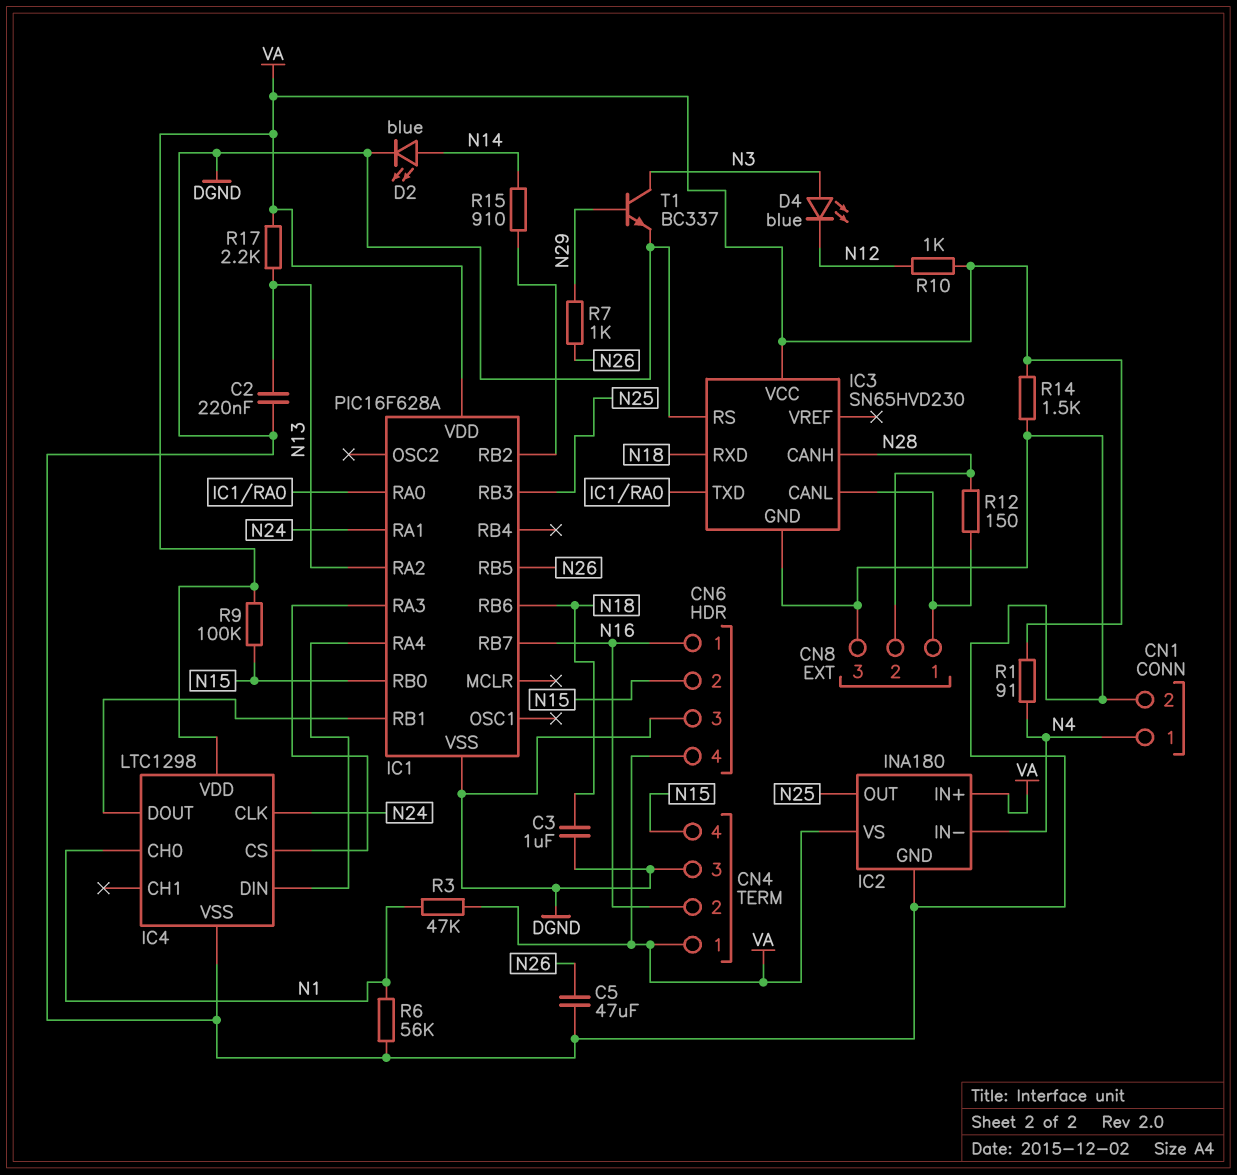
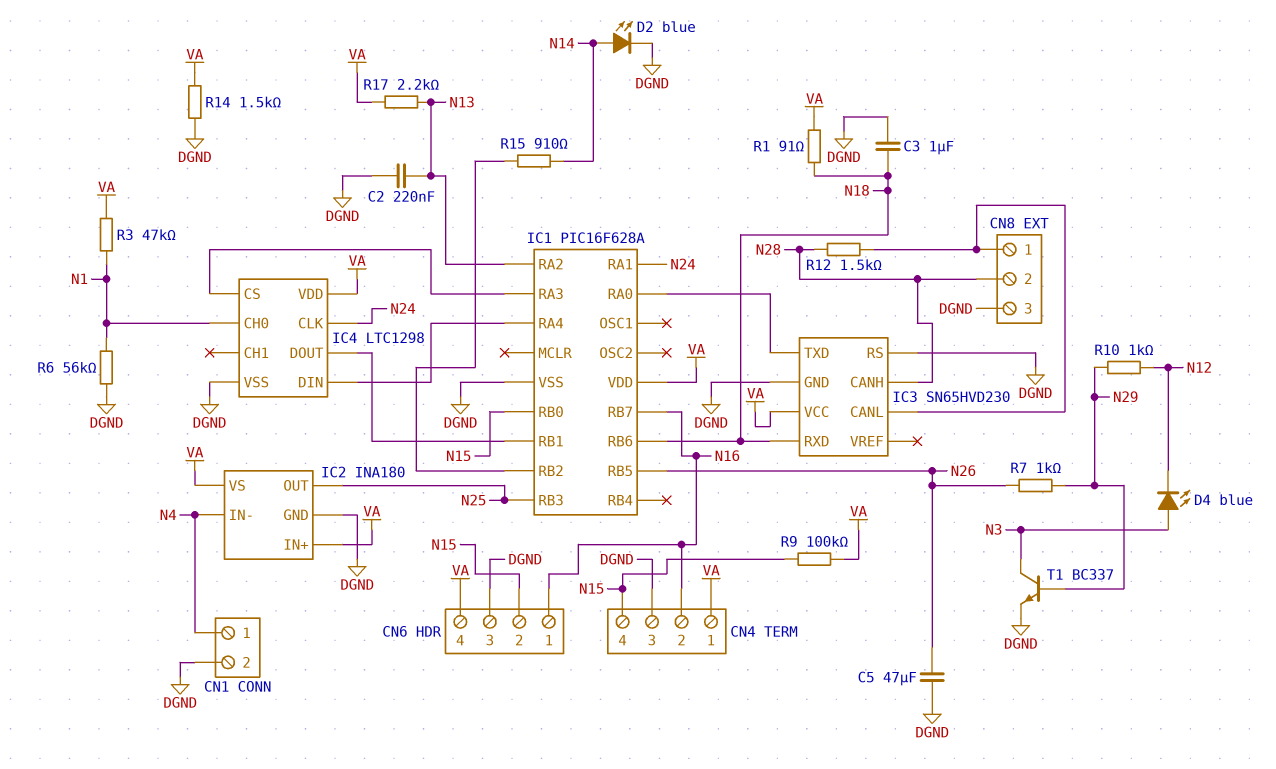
R1: 91 (N4, VA) -> 91 (N18, VA)
R10: 1k (N12, VA) -> 1k (N12, N29)
R12: 150 (CN8/1, N28) -> 1.5k (CN8/1, N28)

